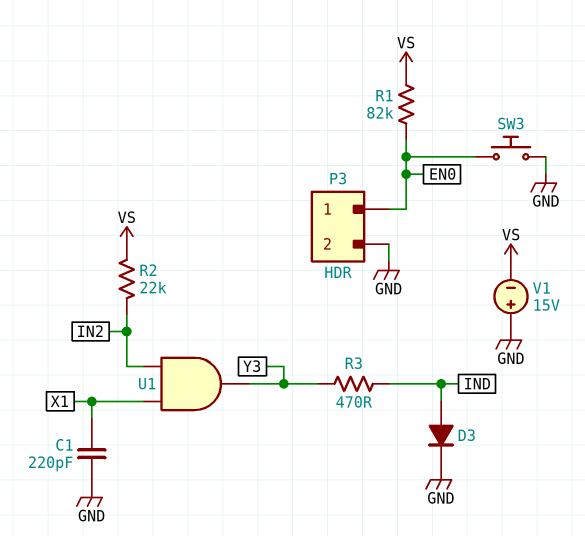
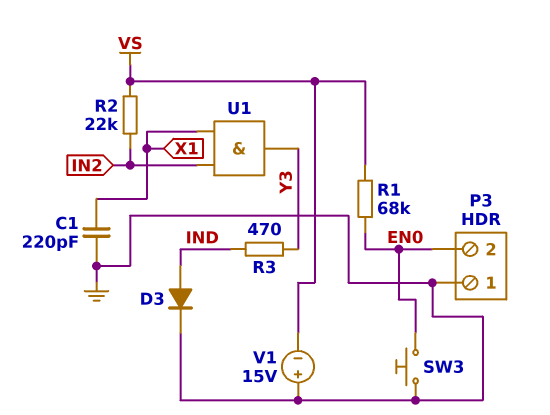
P3 pin 1: EN0 -> GND
P3 pin 2: GND -> EN0
R1: 82k (EN0, VS) -> 68k (EN0, VS)

